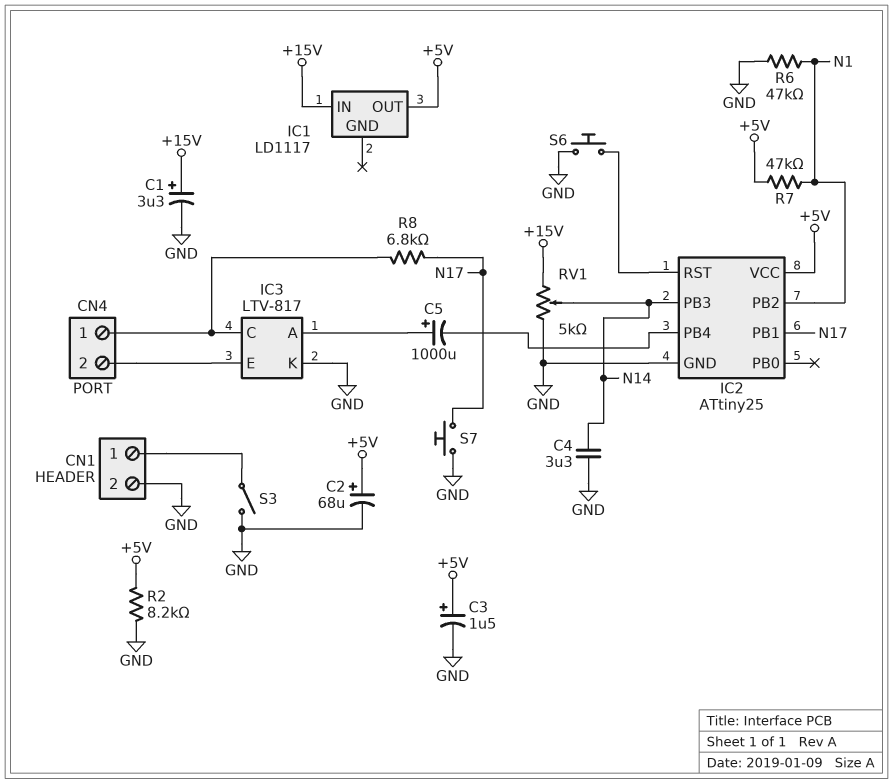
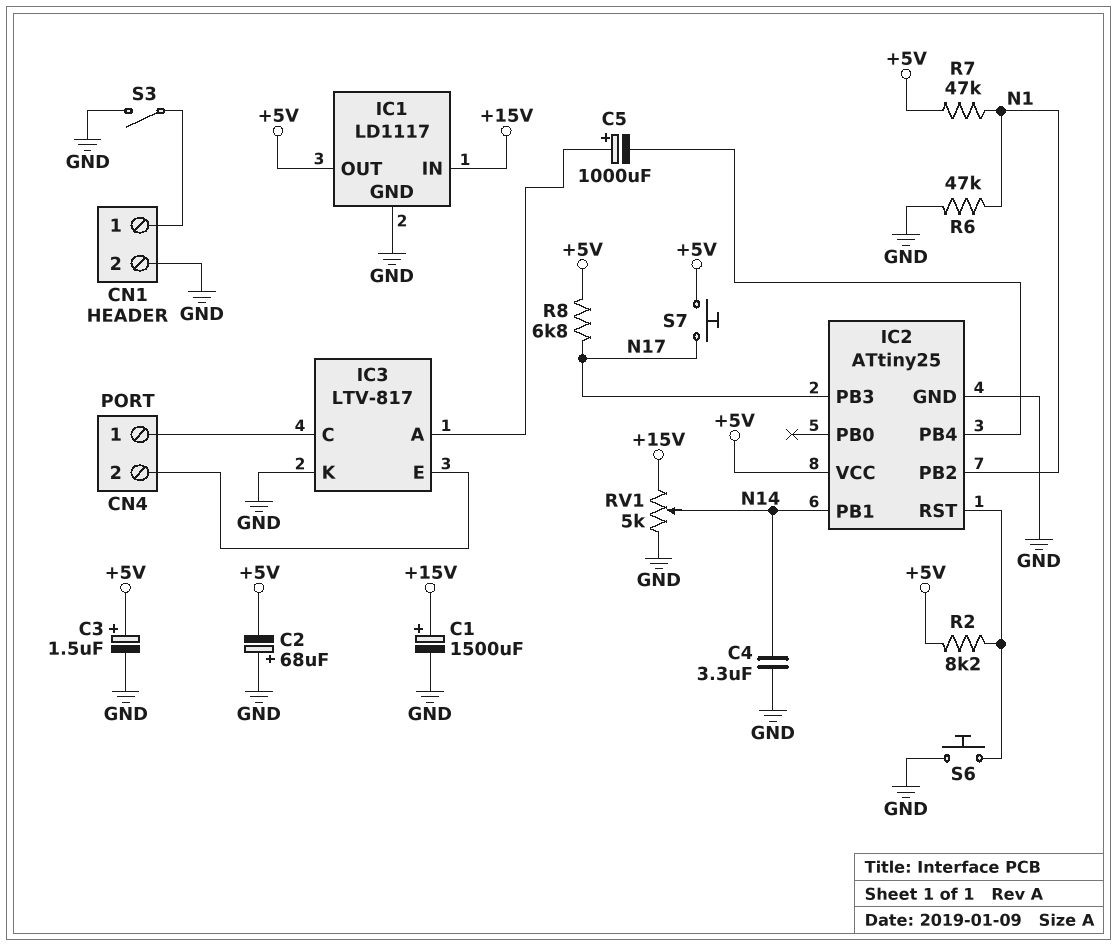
C1: 3.3uF (plus +15V, minus GND) -> 1500uF (plus +15V, minus GND)
C2: 68uF (plus +5V, minus GND) -> 68uF (plus GND, minus +5V)
IC1 pin GND: none -> GND
IC2 pin PB1: N17 -> N14
IC2 pin PB3: N14 -> N17
R2: 8.2k (+5V, GND) -> 8.2k (+5V, IC2/RST)
R8: 6.8k (CN4/1, N17) -> 6.8k (+5V, N17)
S7: button (GND, N17) -> button (+5V, N17)

